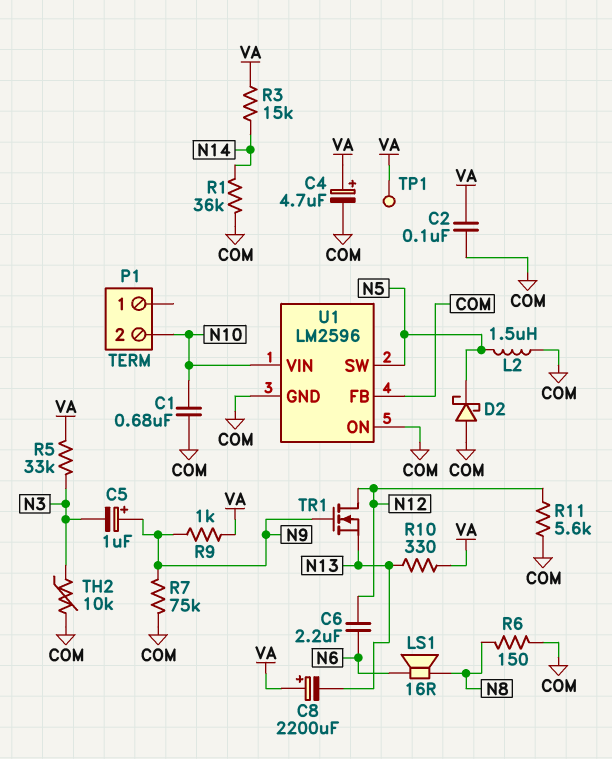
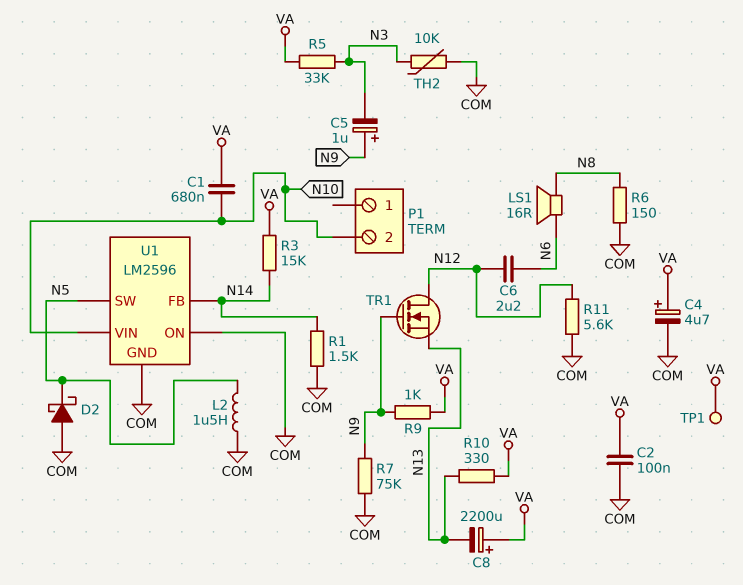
C1: 680nF (COM, N10) -> 680nF (N10, VA)
R1: 36k (COM, N14) -> 1.5k (COM, N14)
U1 pin FB: COM -> N14

